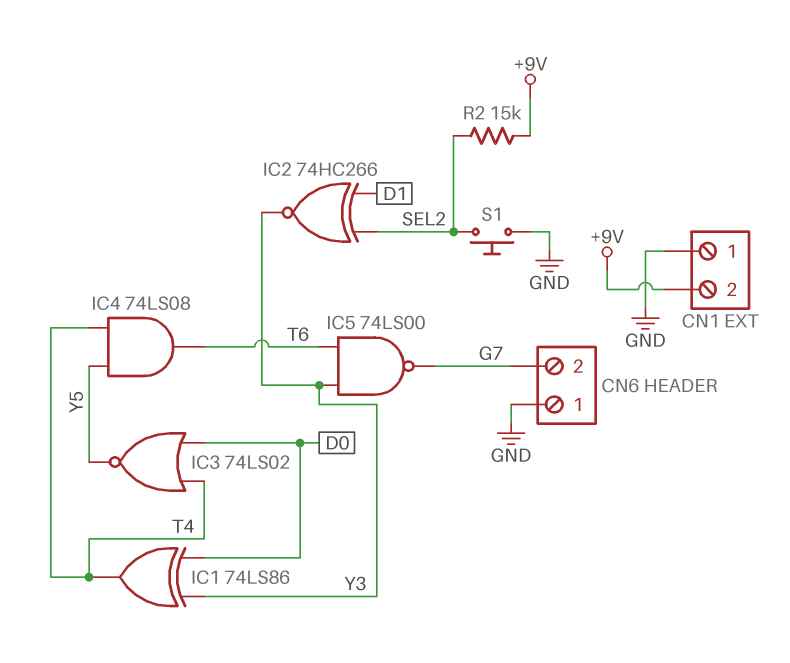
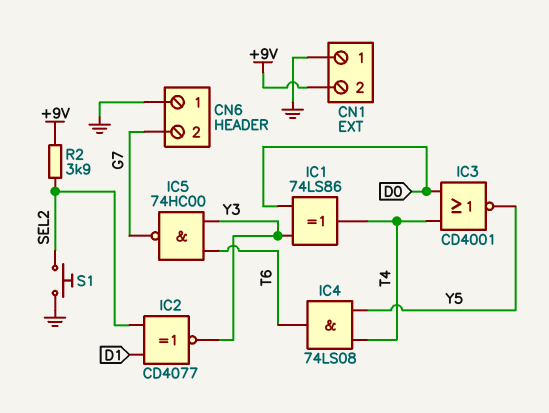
IC2: XNOR 74HC266 (in D1, in SEL2, out Y3) -> XNOR CD4077 (in D1, in SEL2, out Y3)
IC3: NOR 74LS02 (in D0, in T4, out Y5) -> NOR CD4001 (in D0, in T4, out Y5)
IC5: NAND 74LS00 (in T6, in Y3, out G7) -> NAND 74HC00 (in T6, in Y3, out G7)
R2: 15k (+9V, SEL2) -> 3.9k (+9V, SEL2)

